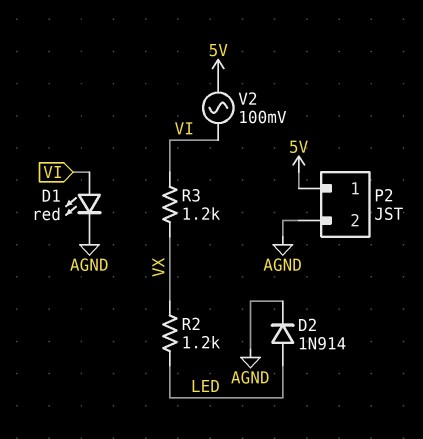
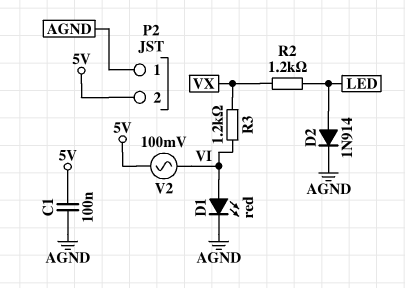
C1: none -> 100nF (5V, AGND)
P2 pin 1: 5V -> AGND
P2 pin 2: AGND -> 5V

